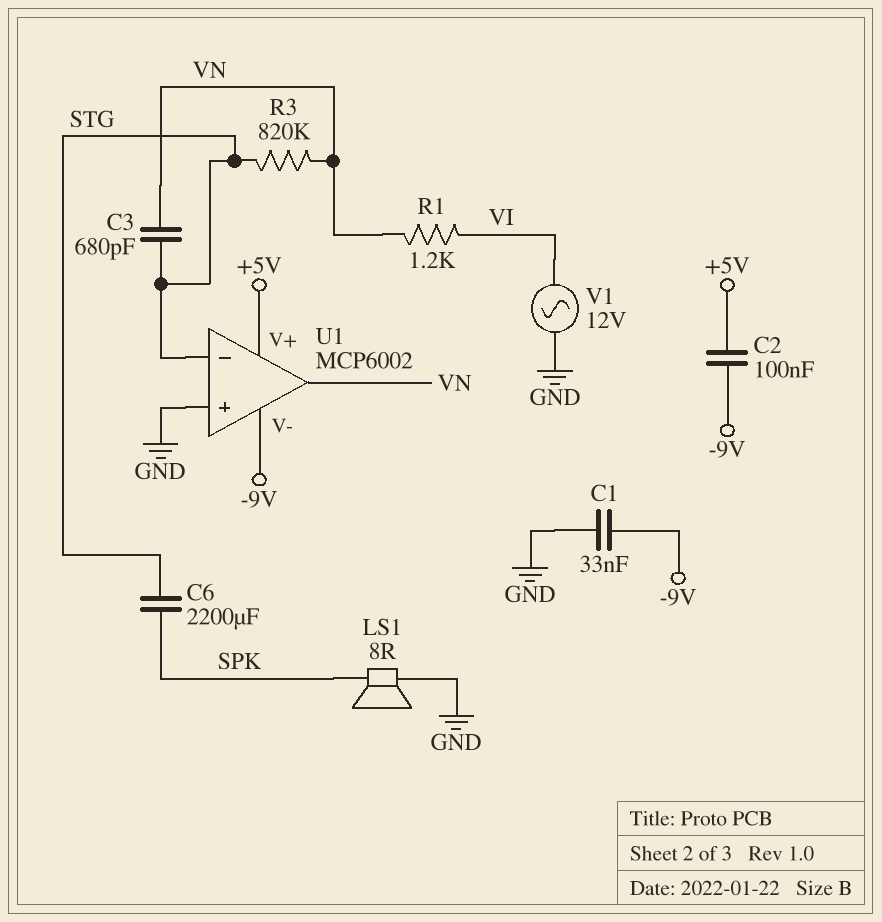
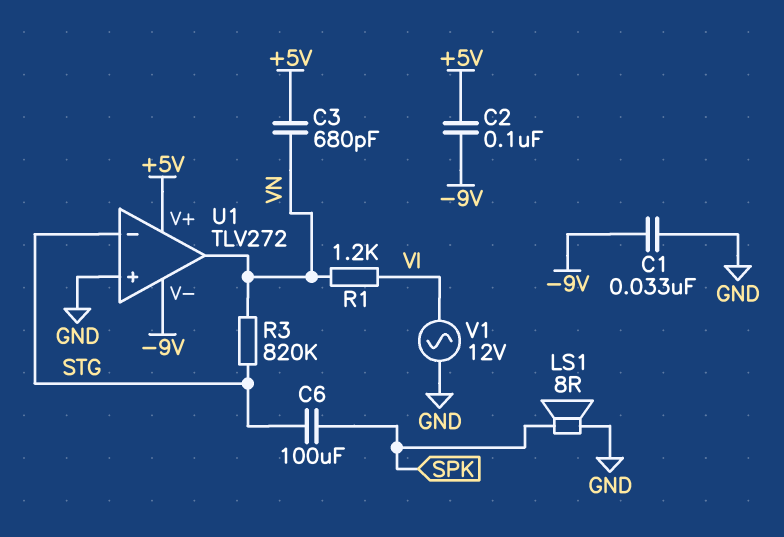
C3: 680pF (STG, VN) -> 680pF (+5V, VN)
C6: 2200uF (SPK, STG) -> 100uF (SPK, STG)
U1: MCP6002 -> TLV272

